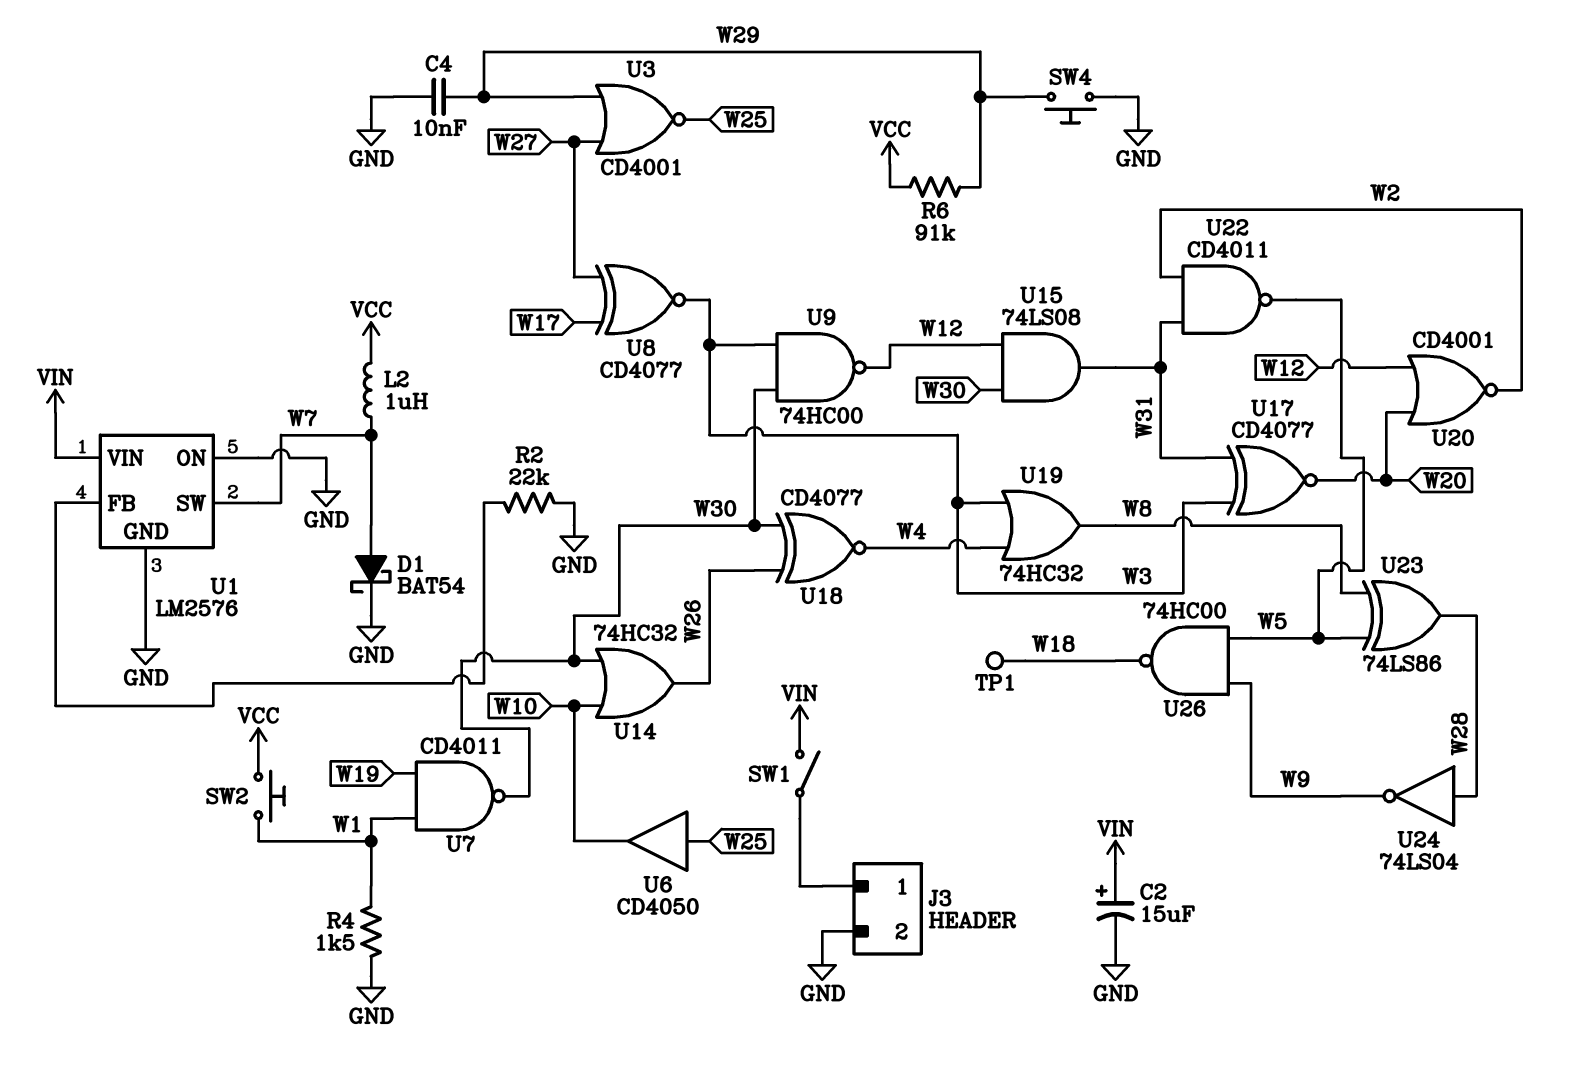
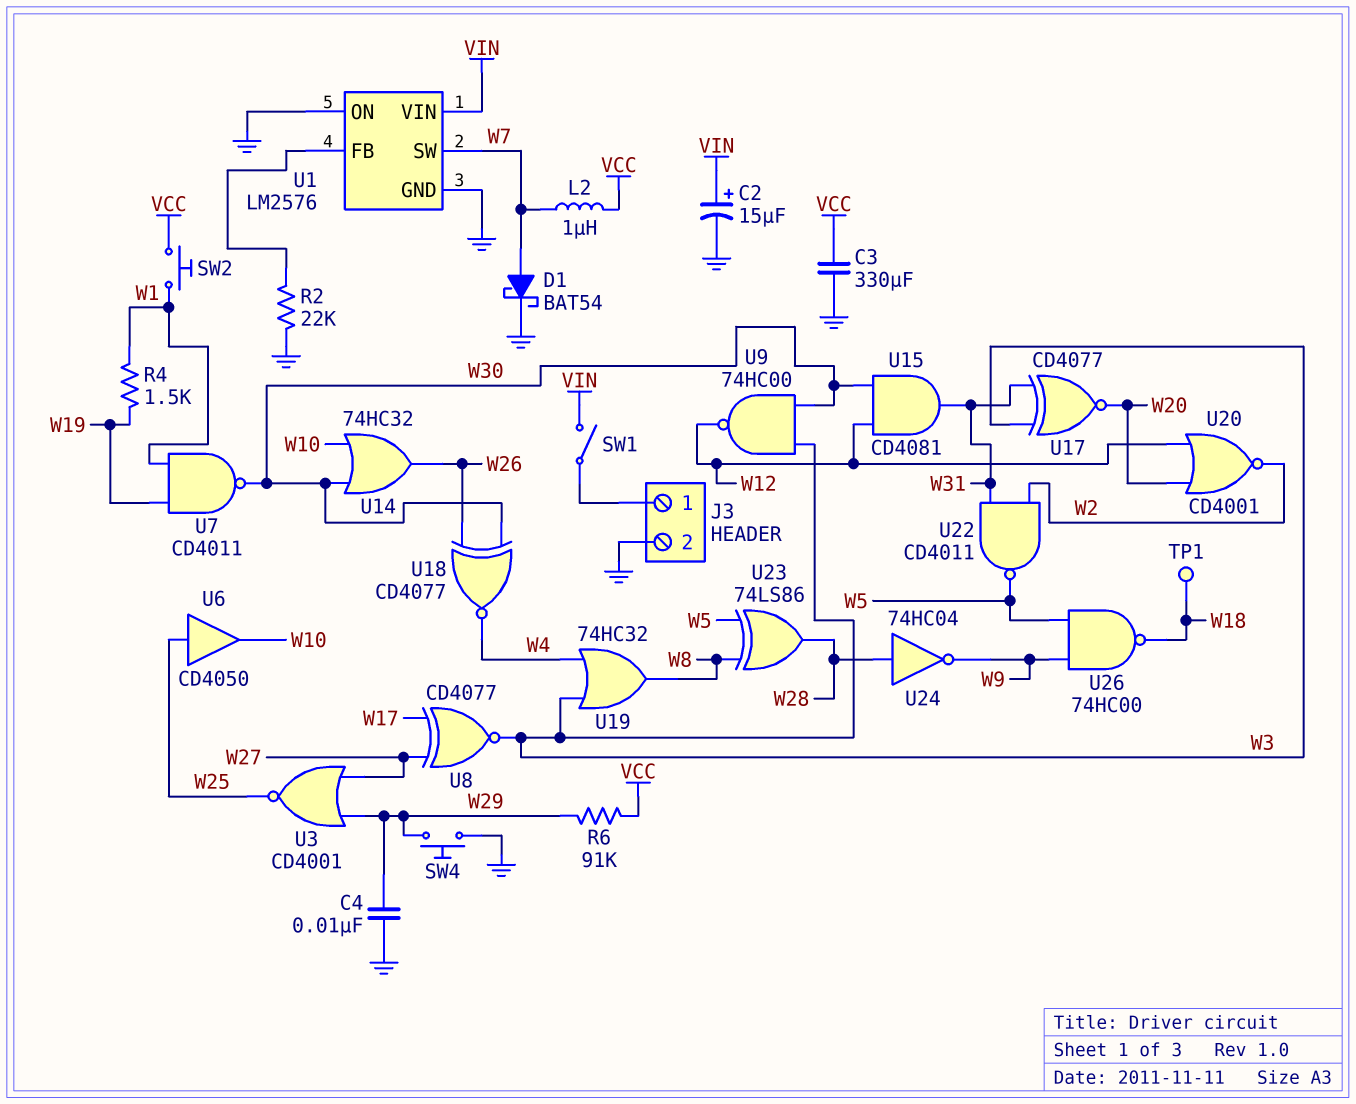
C3: none -> 330uF (GND, VCC)
R4: 1.5k (GND, W1) -> 1.5k (W1, W19)
U15: AND 74LS08 (in W12, in W30, out W31) -> AND CD4081 (in W12, in W30, out W31)
U24: NOT 74LS04 (in W28, out W9) -> NOT 74HC04 (in W28, out W9)

